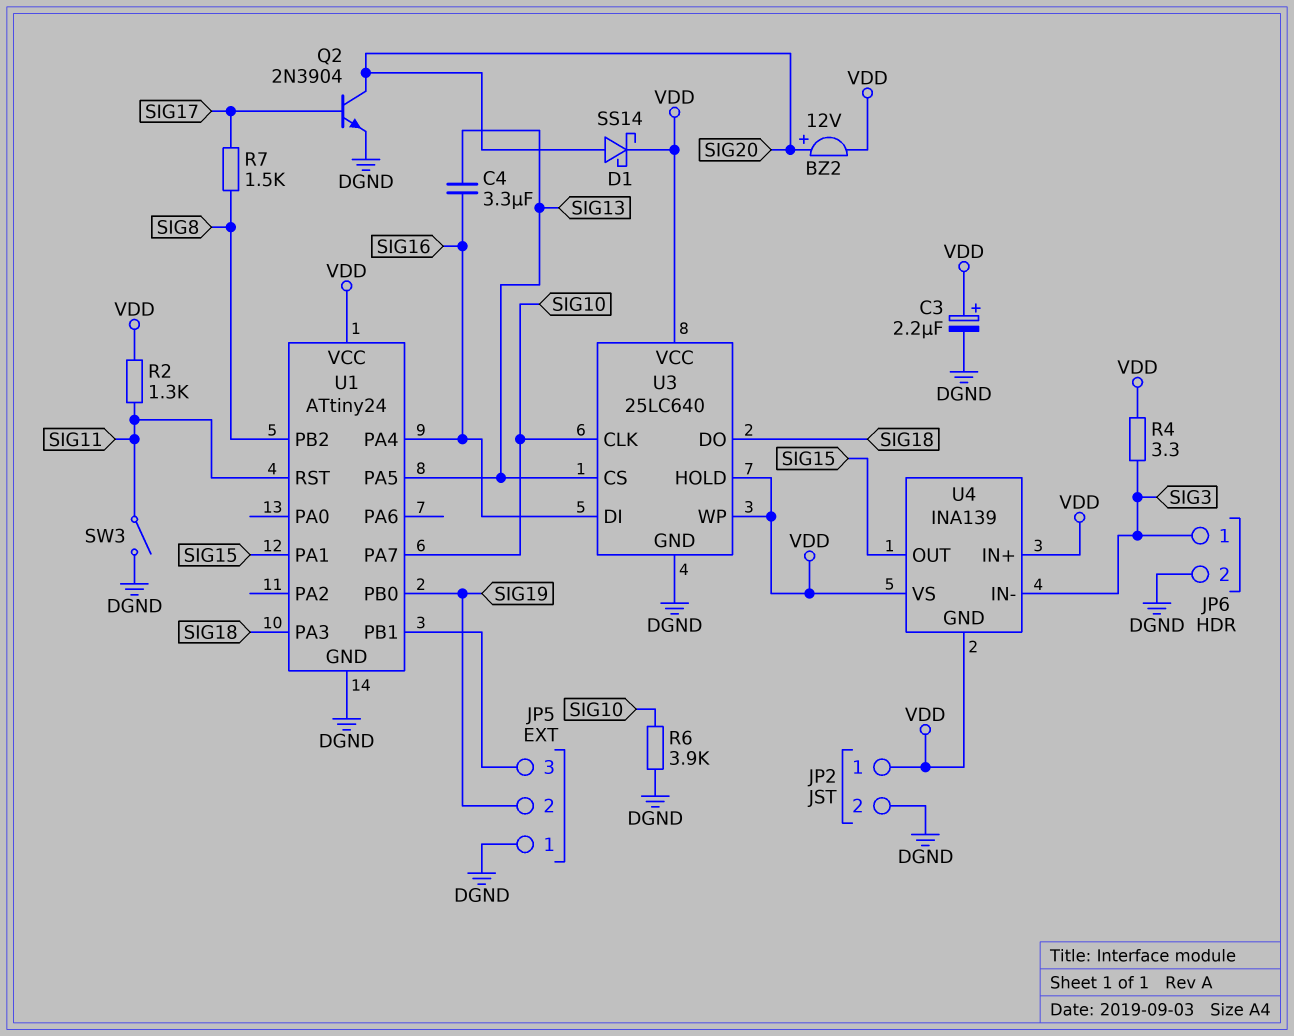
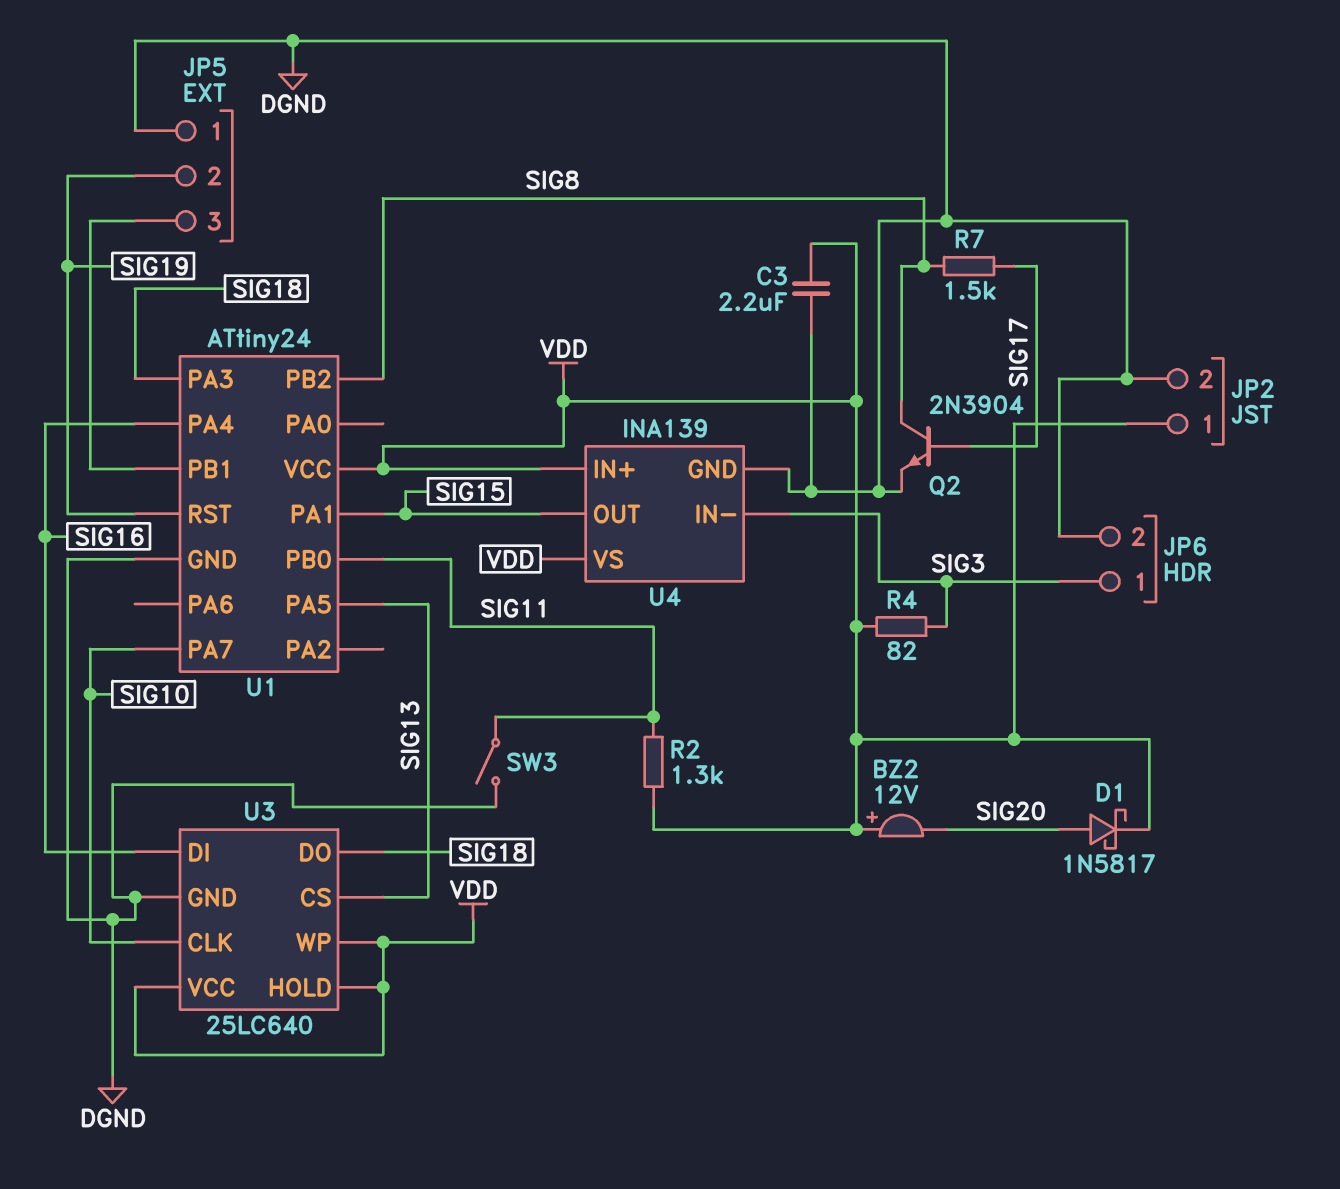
BZ2: buzzer 12V (plus SIG20, minus VDD) -> buzzer 12V (plus VDD, minus SIG20)
C3: 2.2uF (plus VDD, minus DGND) -> 2.2uF (DGND, VDD)
C4: 3.3uF (SIG13, SIG16) -> none
D1: schottky SS14 (A SIG20, K VDD) -> schottky 1N5817 (A SIG20, K VDD)
Q2: NPN 2N3904 (B SIG17, C SIG20, E DGND) -> NPN 2N3904 (B SIG17, C SIG8, E DGND)
R4: 3.3 (SIG3, VDD) -> 82 (SIG3, VDD)
R6: 3.9k (DGND, SIG10) -> none
U1 pin PB0: SIG19 -> SIG11
U1 pin RST: SIG11 -> SIG19
U4 pin GND: VDD -> DGND

